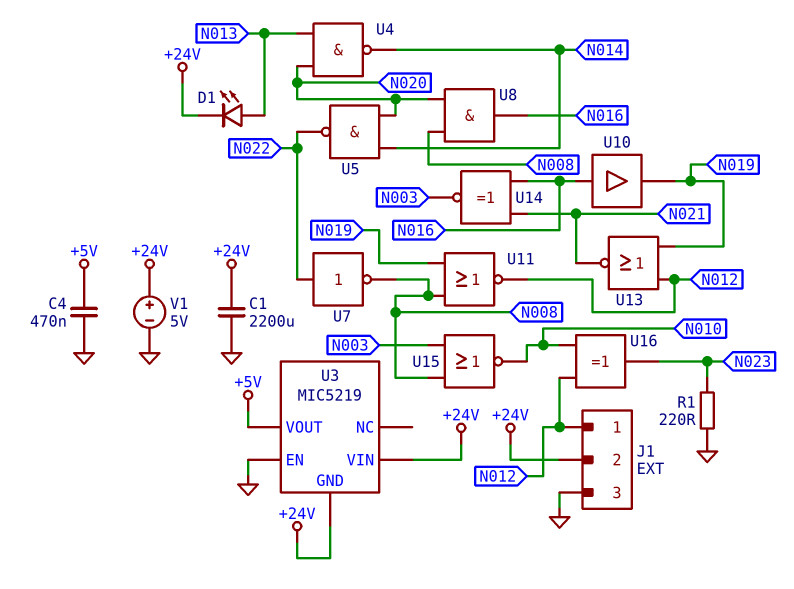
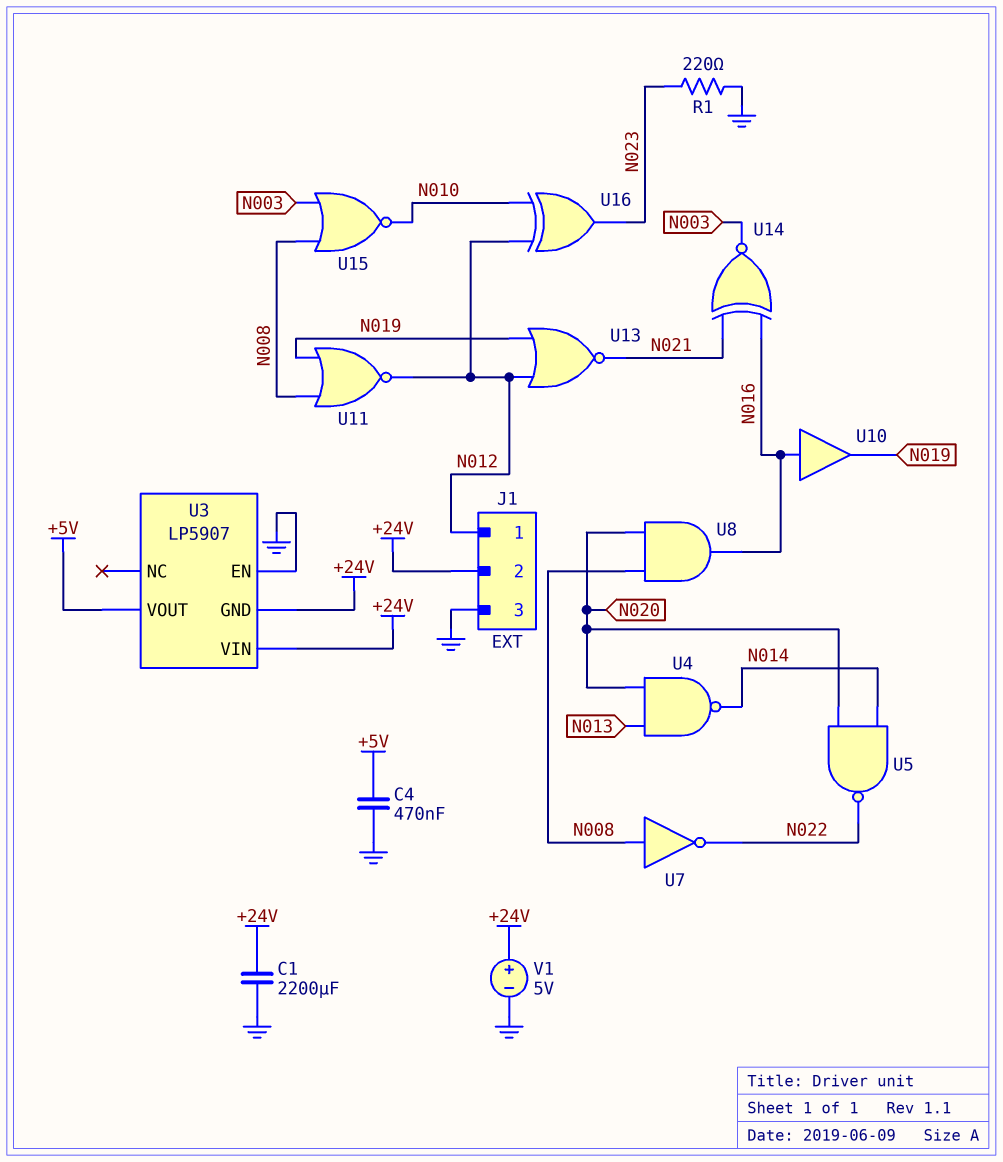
D1: LED (A N013, K +24V) -> none
U3: MIC5219 -> LP5907
U7: NOT (in N022, out N008) -> NOT (in N008, out N022)

